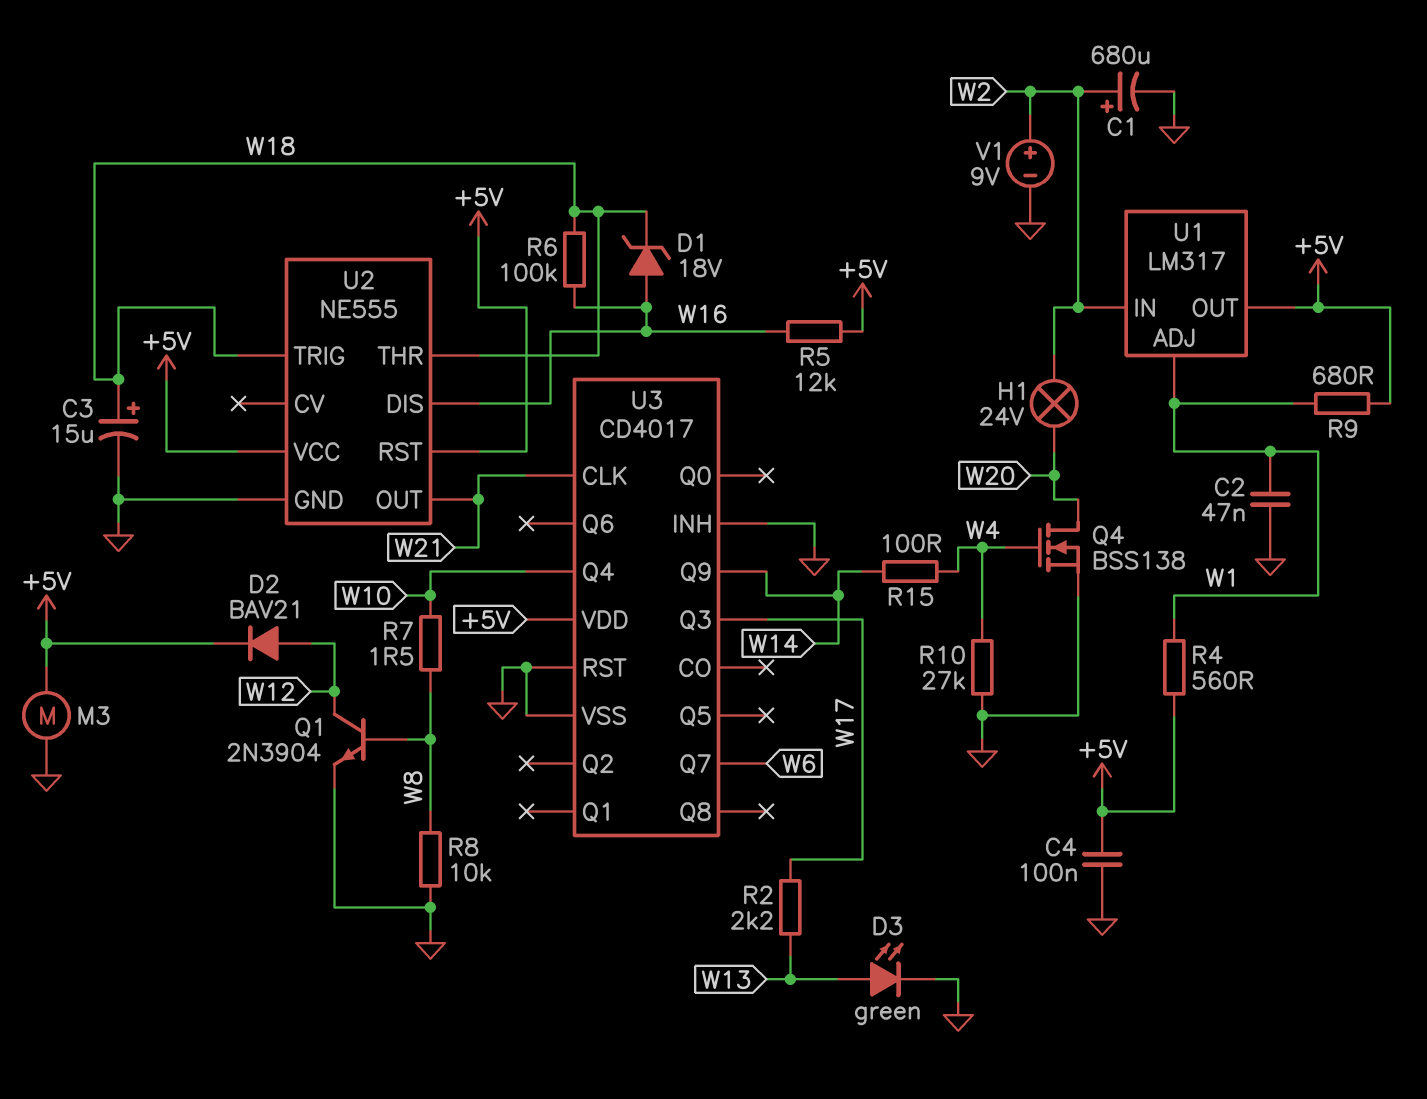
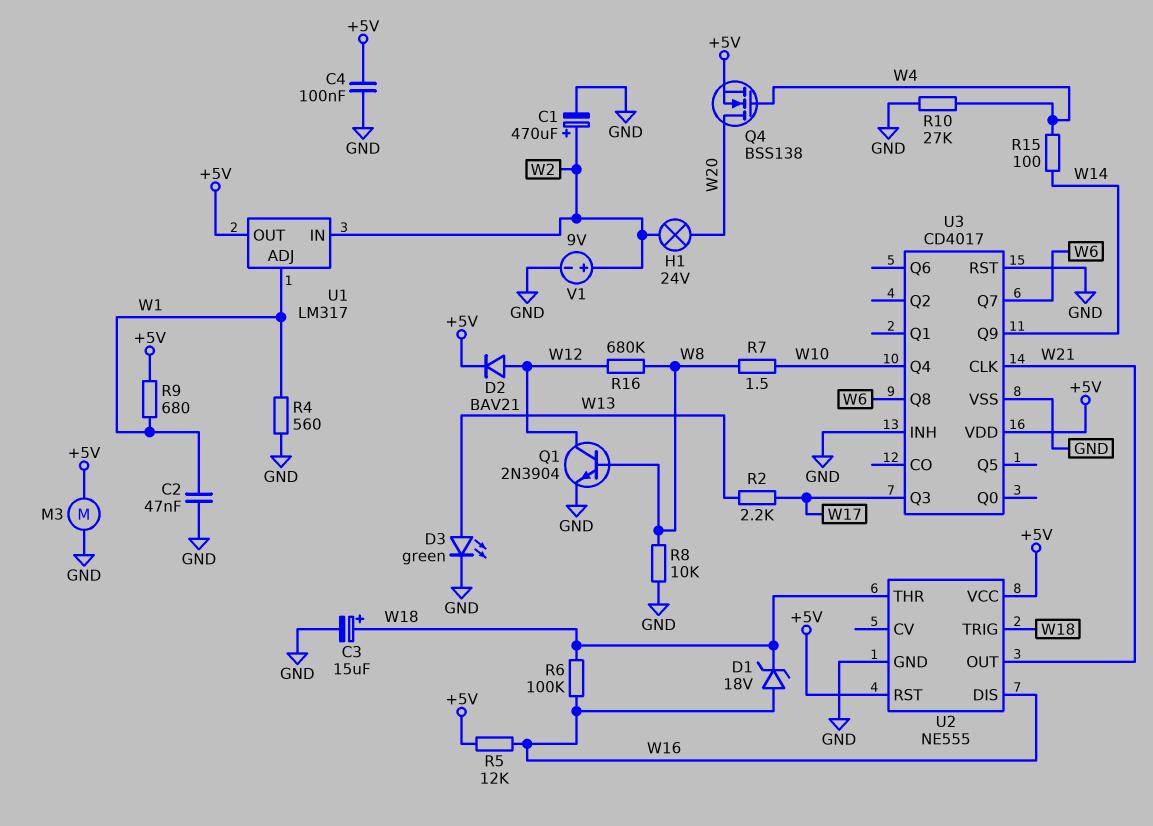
C1: 680uF (plus W2, minus GND) -> 470uF (plus W2, minus GND)
Q4: NMOS BSS138 (G W4, D W20, S GND) -> NMOS BSS138 (G W4, D W20, S +5V)
R4: 560 (+5V, W1) -> 560 (GND, W1)
R16: none -> 680k (W8, W12)
U3 pin Q8: none -> W6

